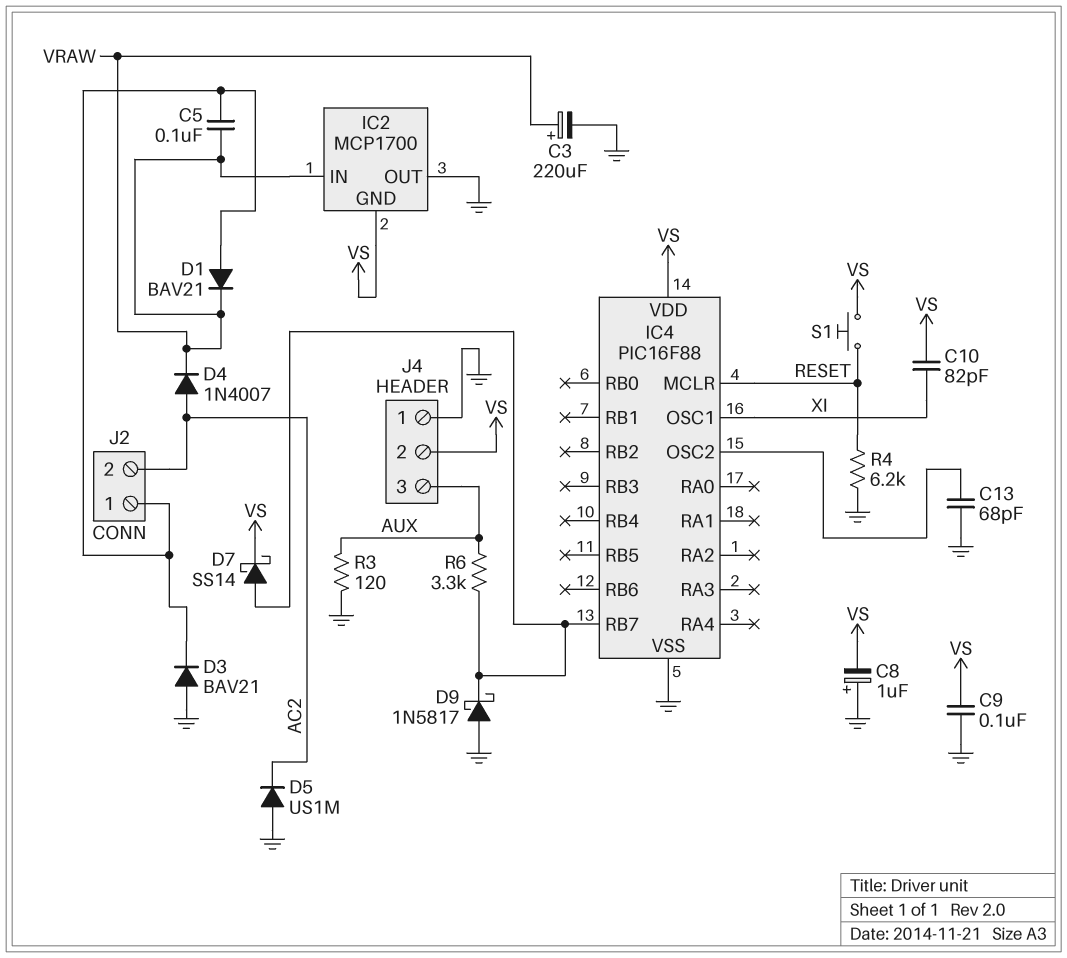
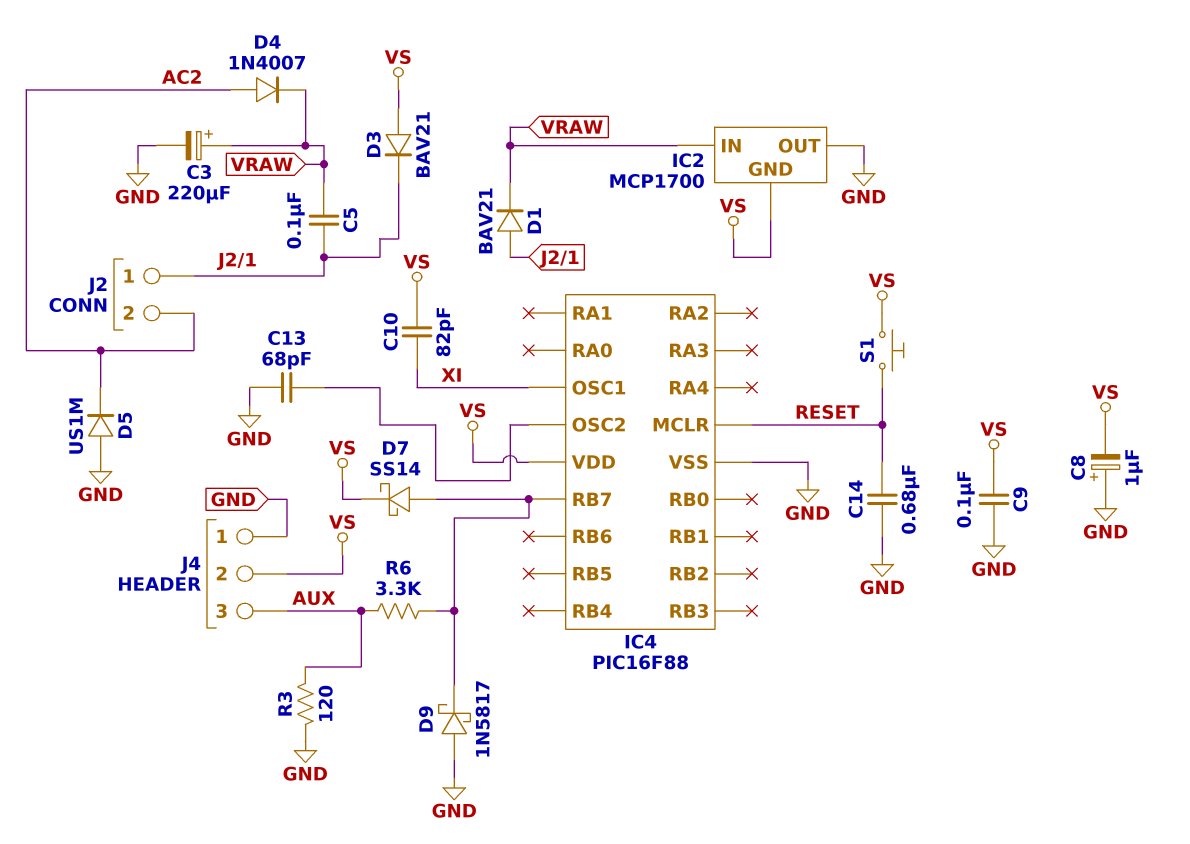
C14: none -> 680nF (GND, RESET)
D3: diode BAV21 (A GND, K J2/1) -> diode BAV21 (A VS, K J2/1)
R4: 6.2k (GND, RESET) -> none

